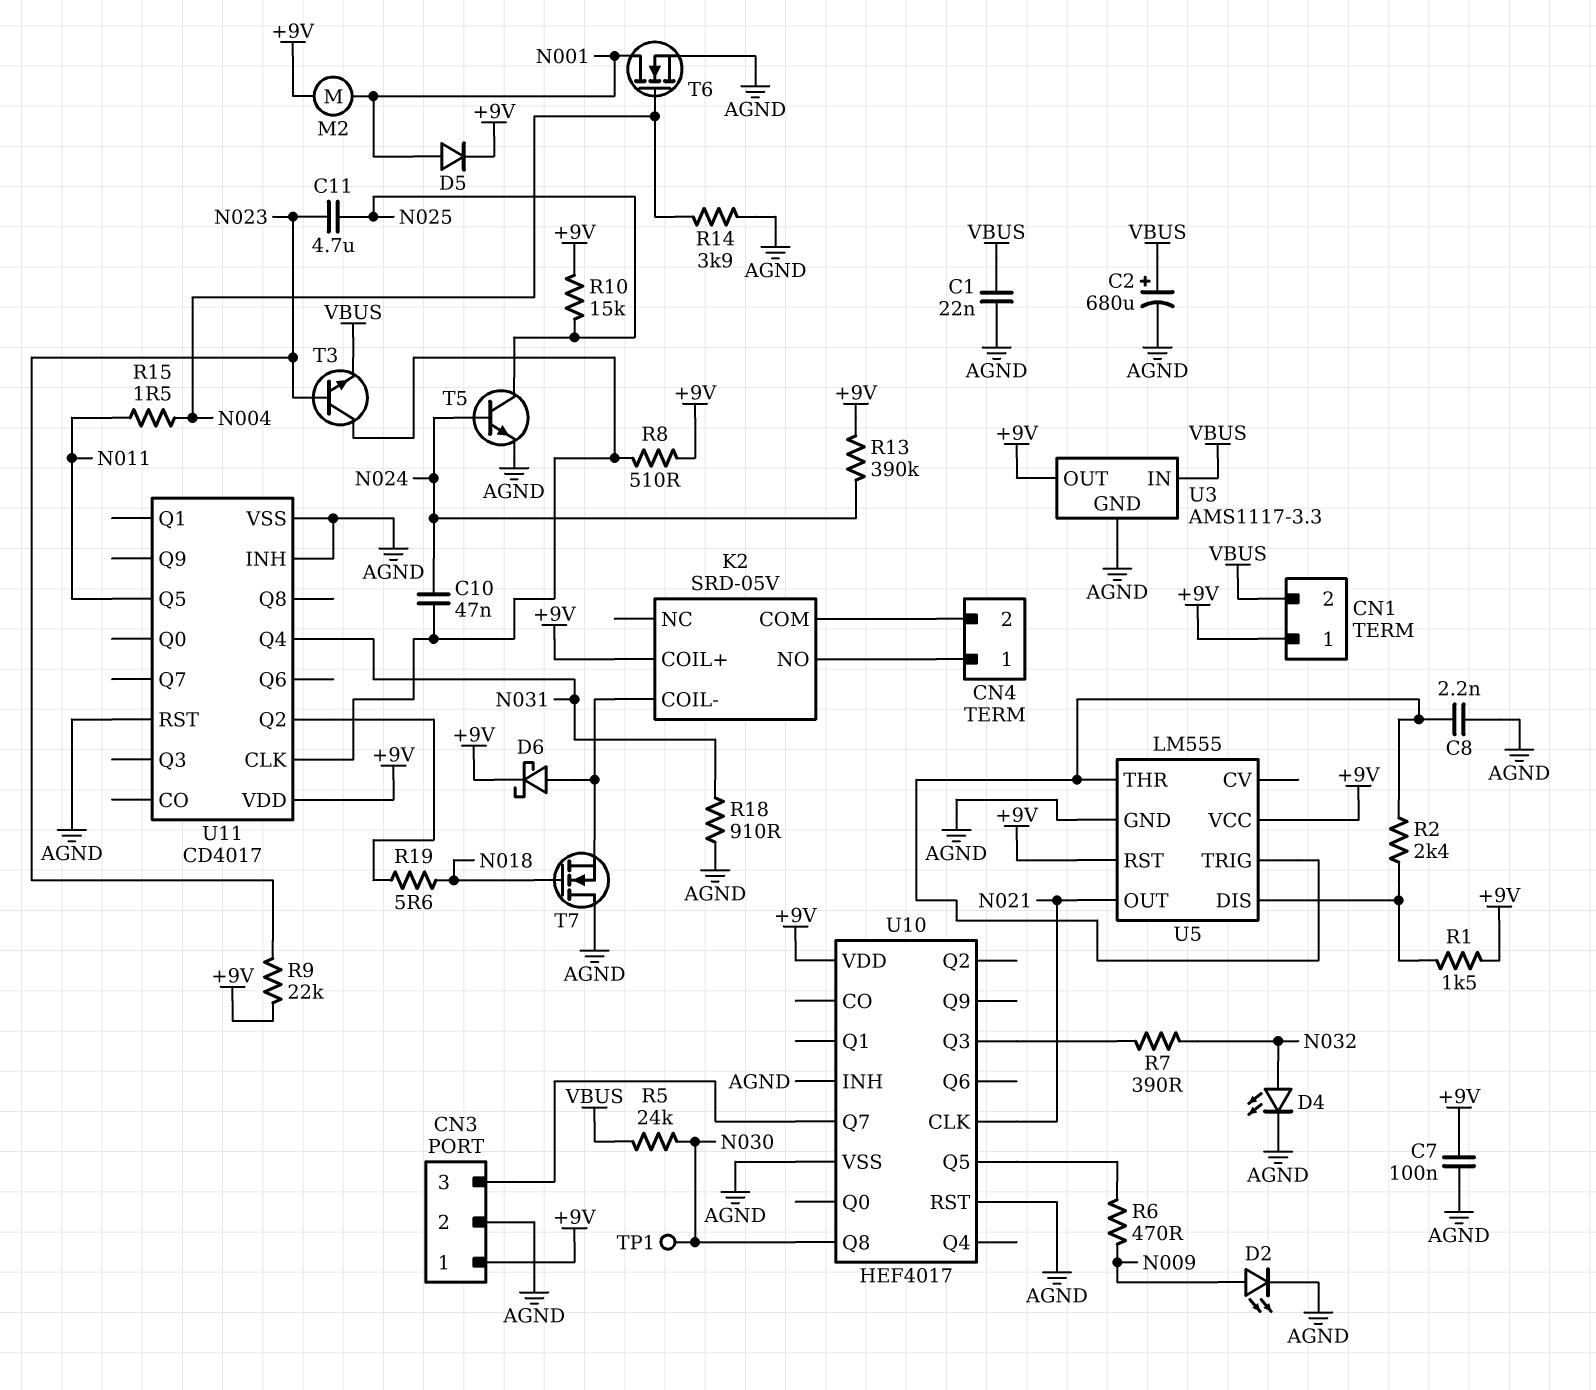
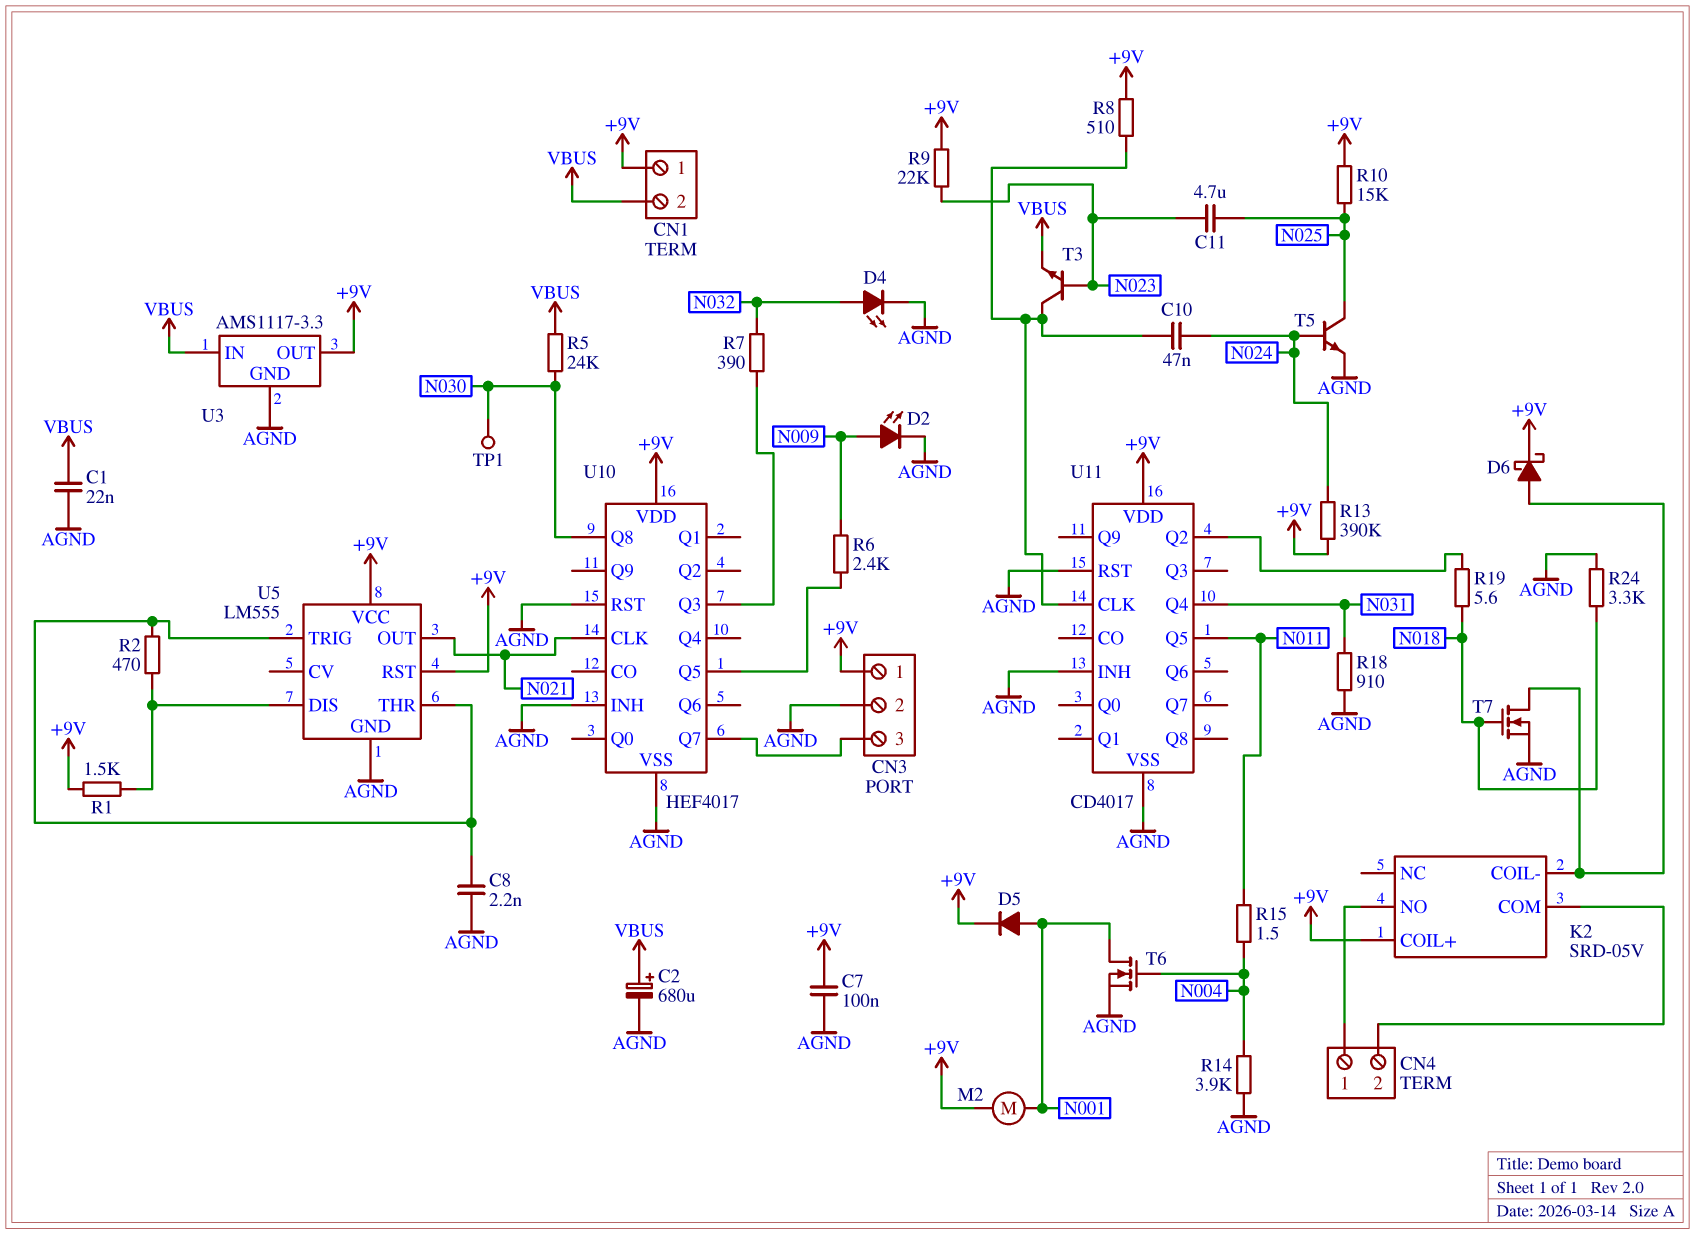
R2: 2.4k (U5/DIS, U5/THR) -> 470 (U5/DIS, U5/THR)
R6: 470 (N009, U10/Q5) -> 2.4k (N009, U10/Q5)
R24: none -> 3.3k (AGND, N018)
T7: NMOS (G N018, D AGND, S K2/COIL-) -> NMOS (G N018, D K2/COIL-, S AGND)

